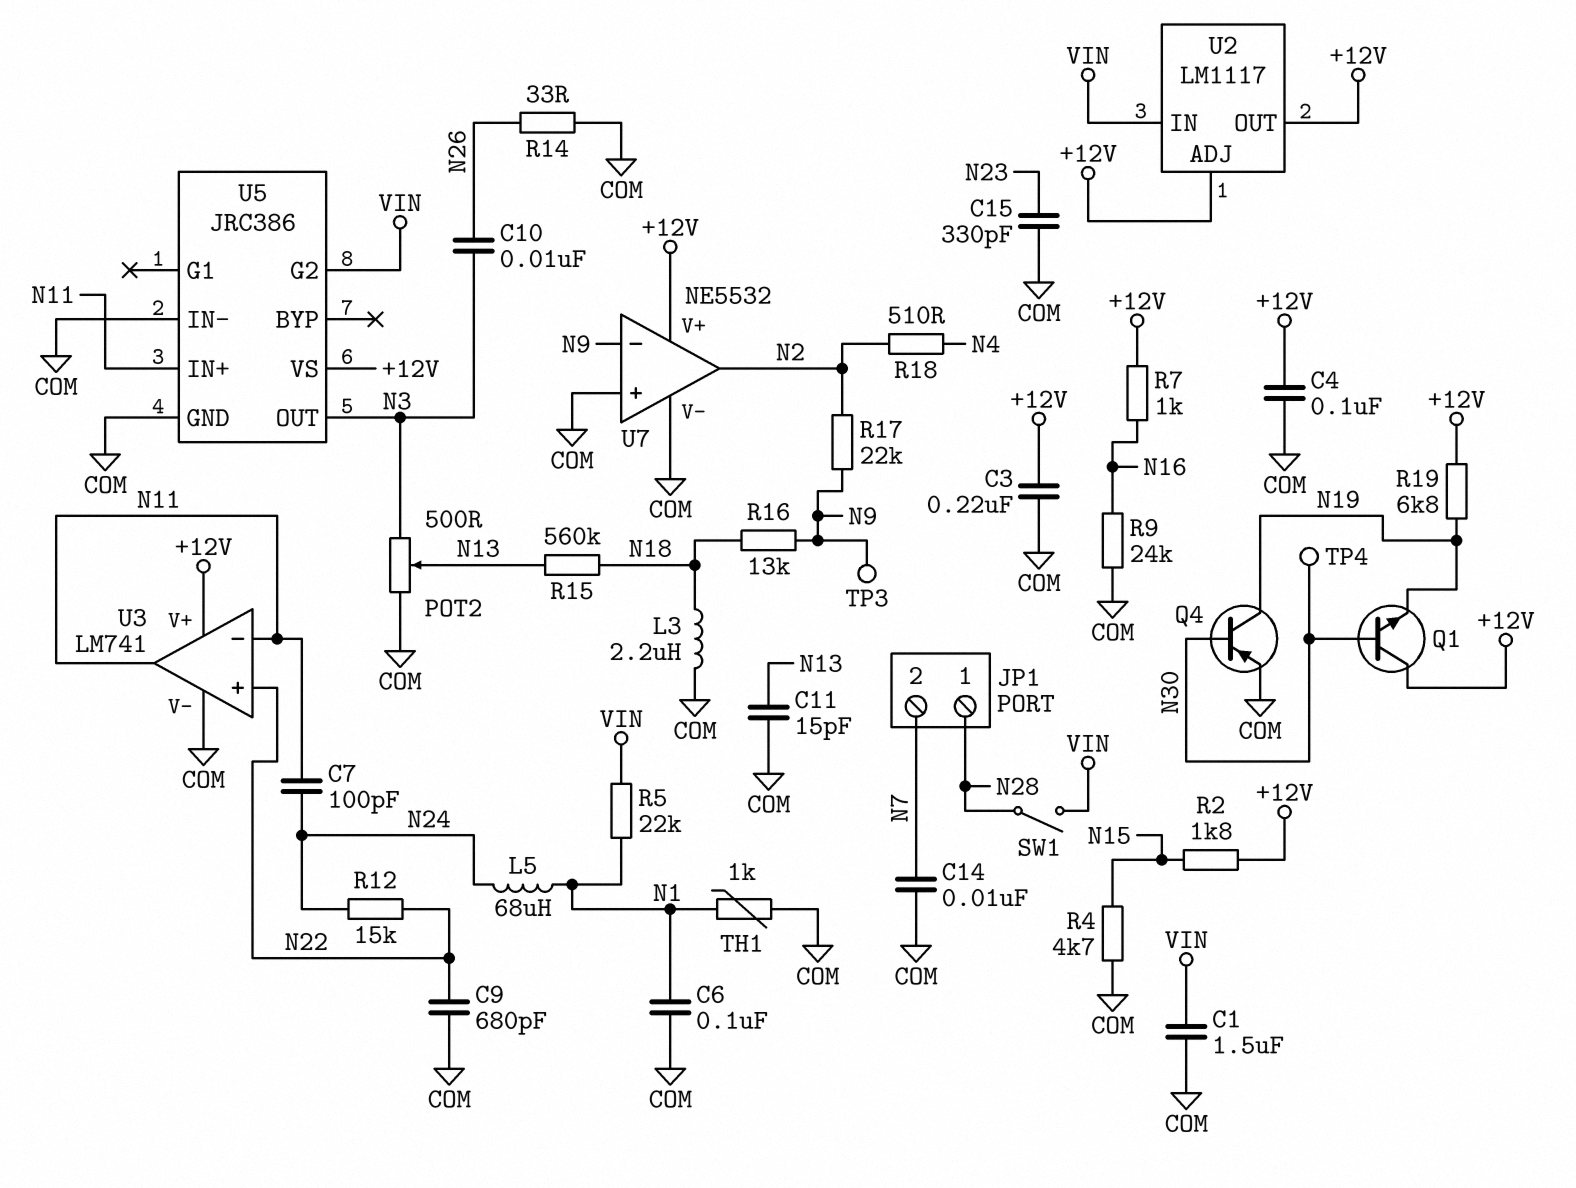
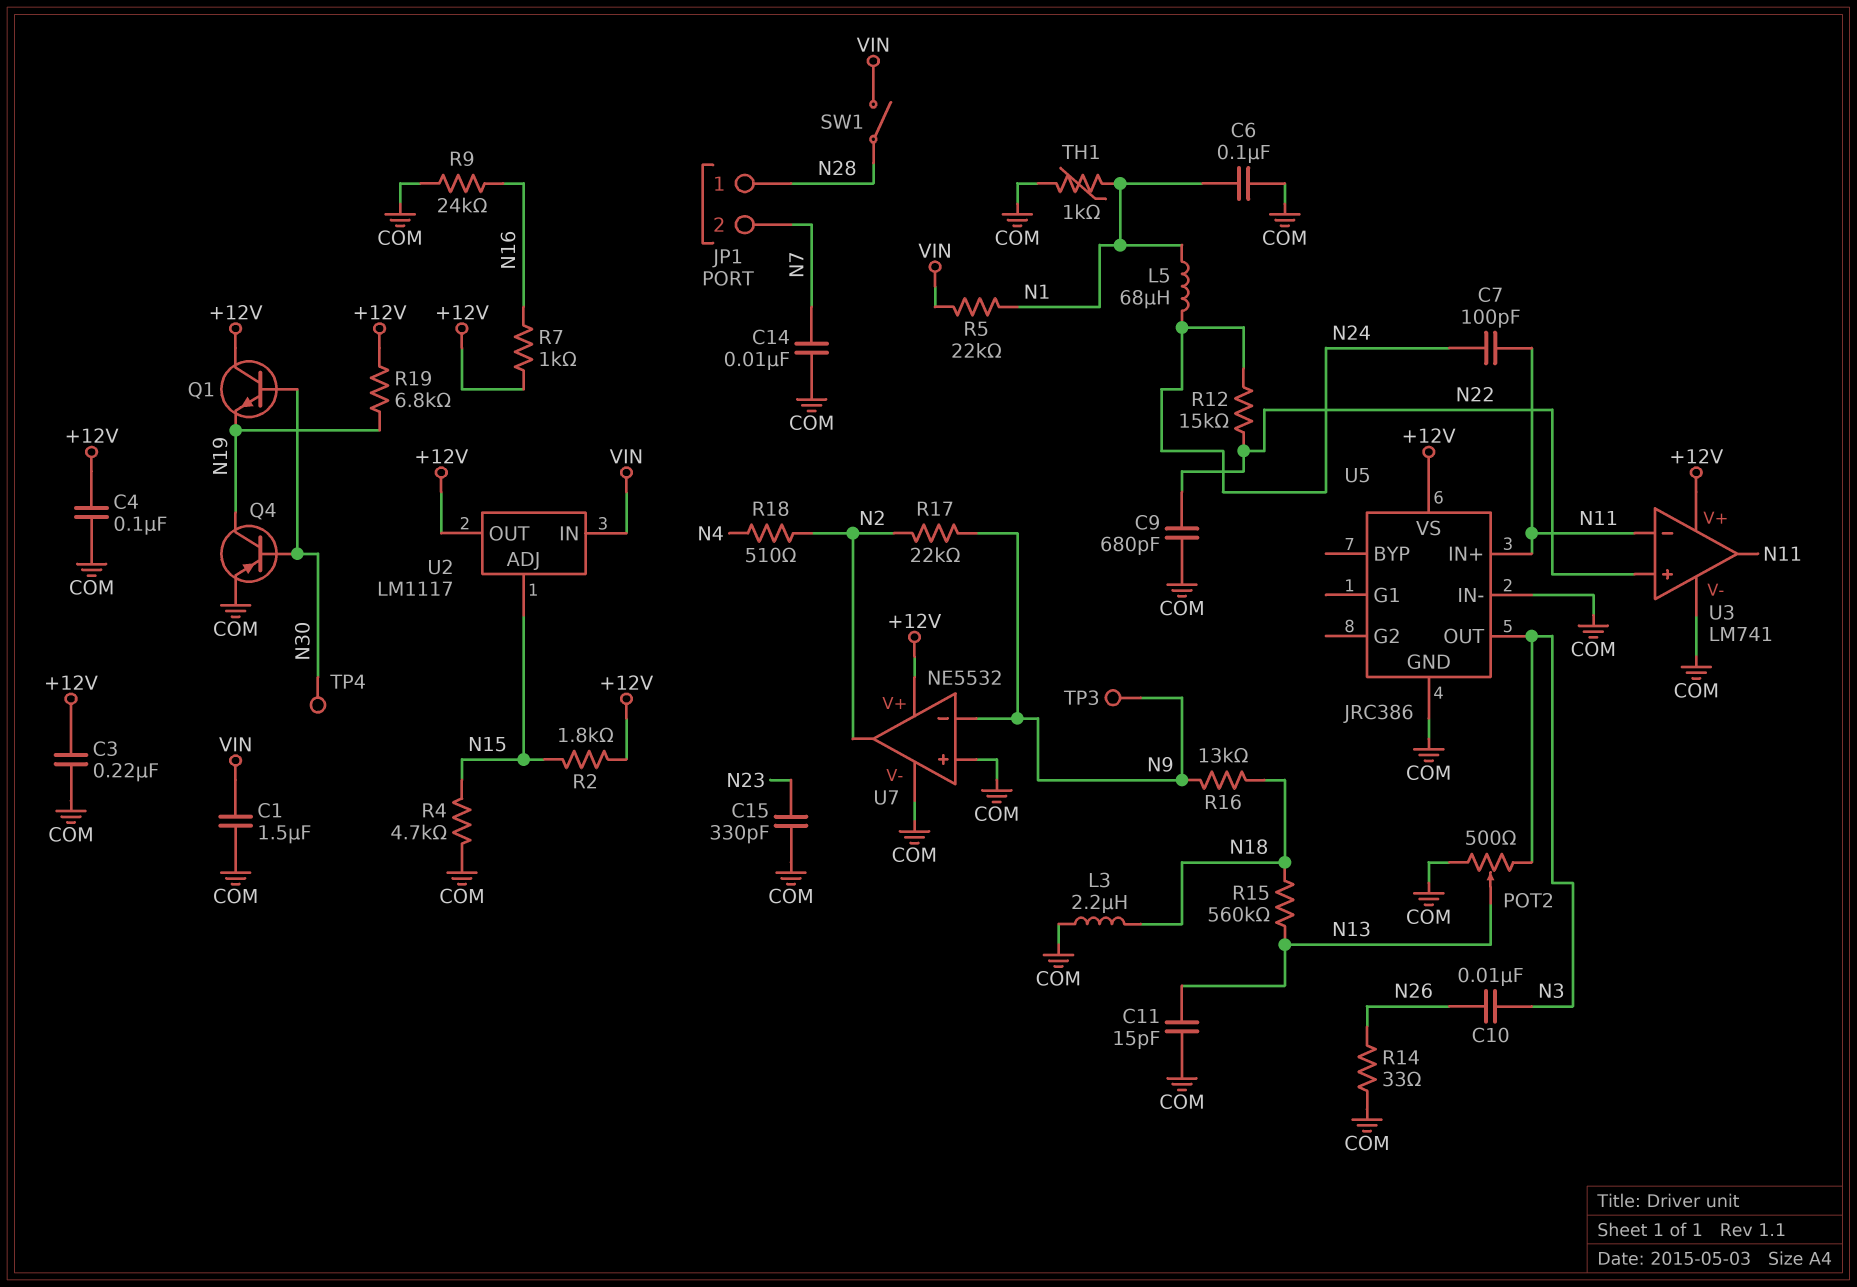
U2 pin ADJ: +12V -> N15
U5 pin G2: VIN -> none

